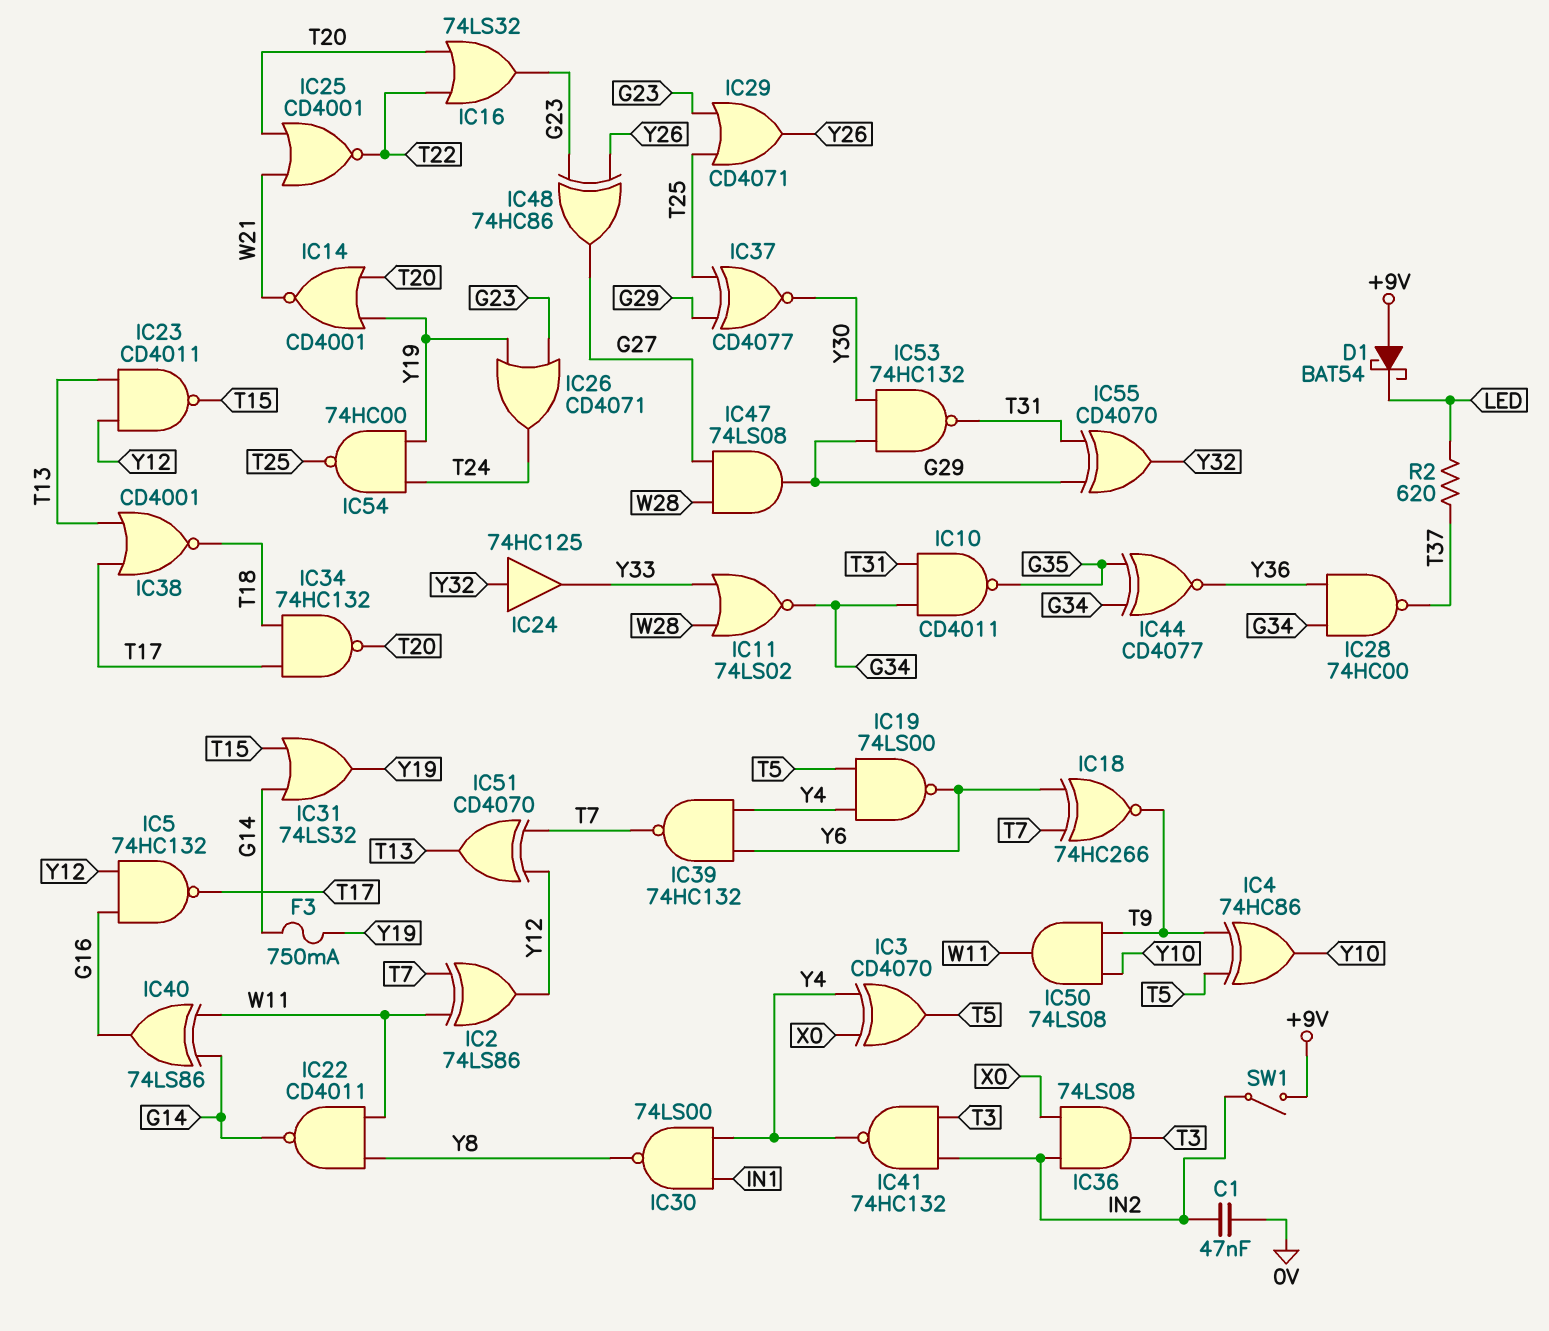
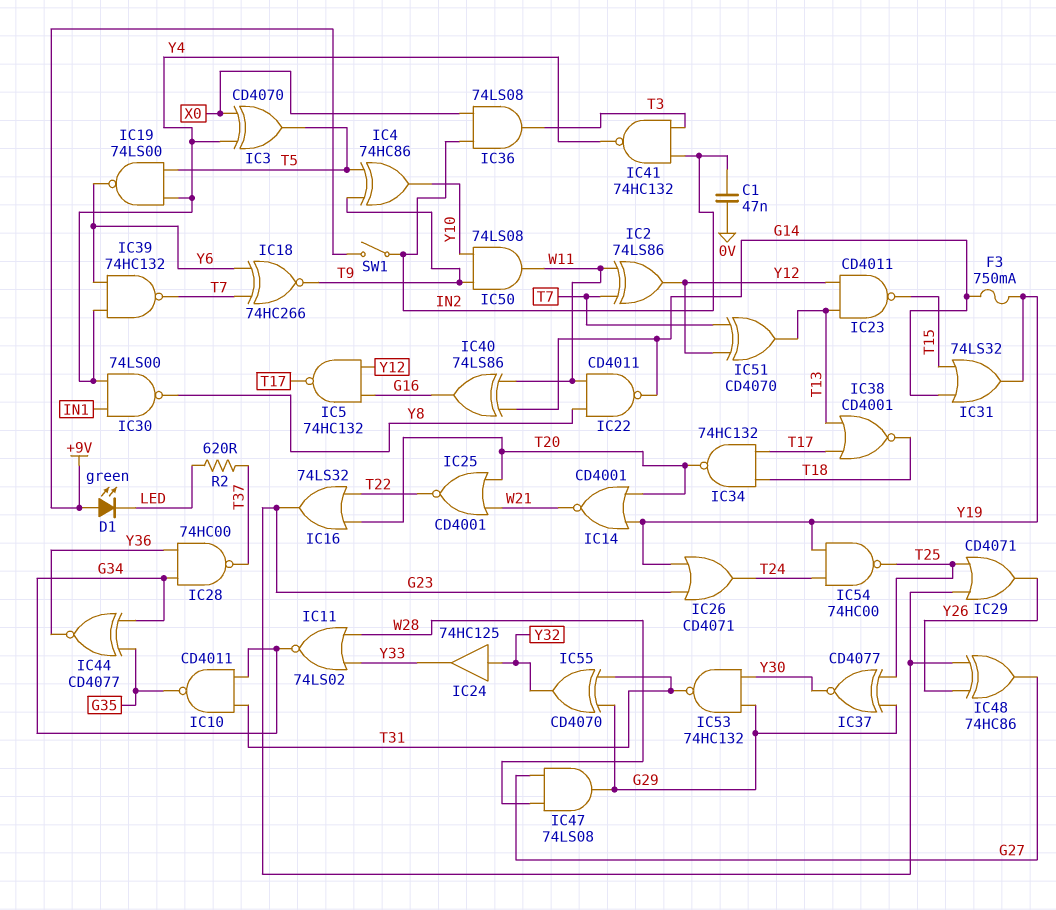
D1: schottky BAT54 (A +9V, K LED) -> LED green (A +9V, K LED)

